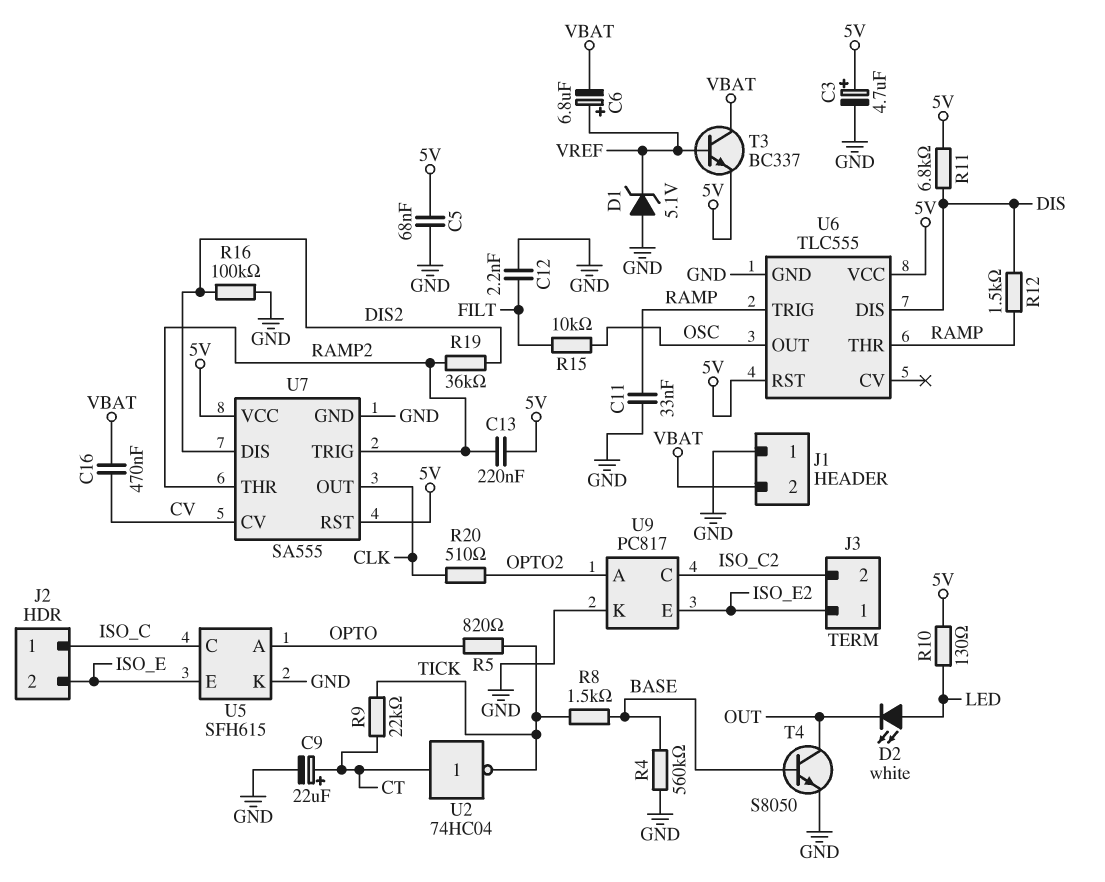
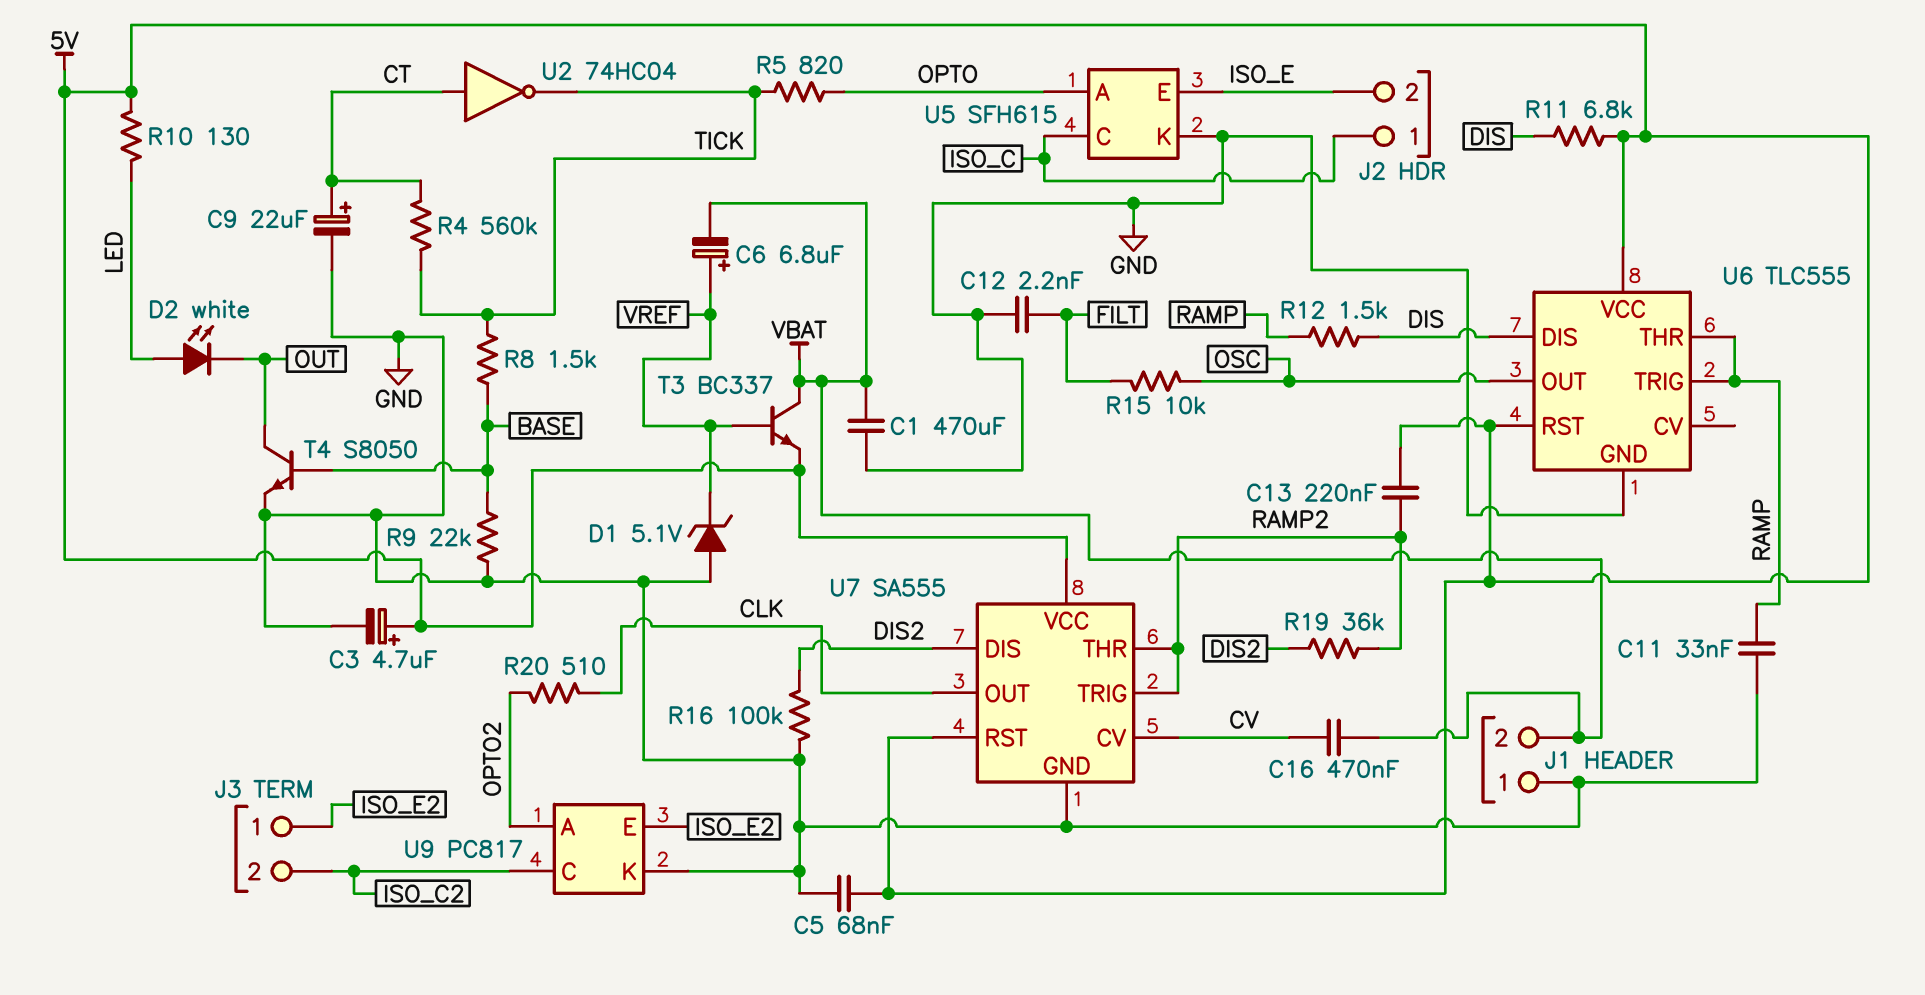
C1: none -> 470uF (GND, VBAT)
R4: 560k (BASE, GND) -> 560k (CT, TICK)
R9: 22k (CT, TICK) -> 22k (BASE, GND)

